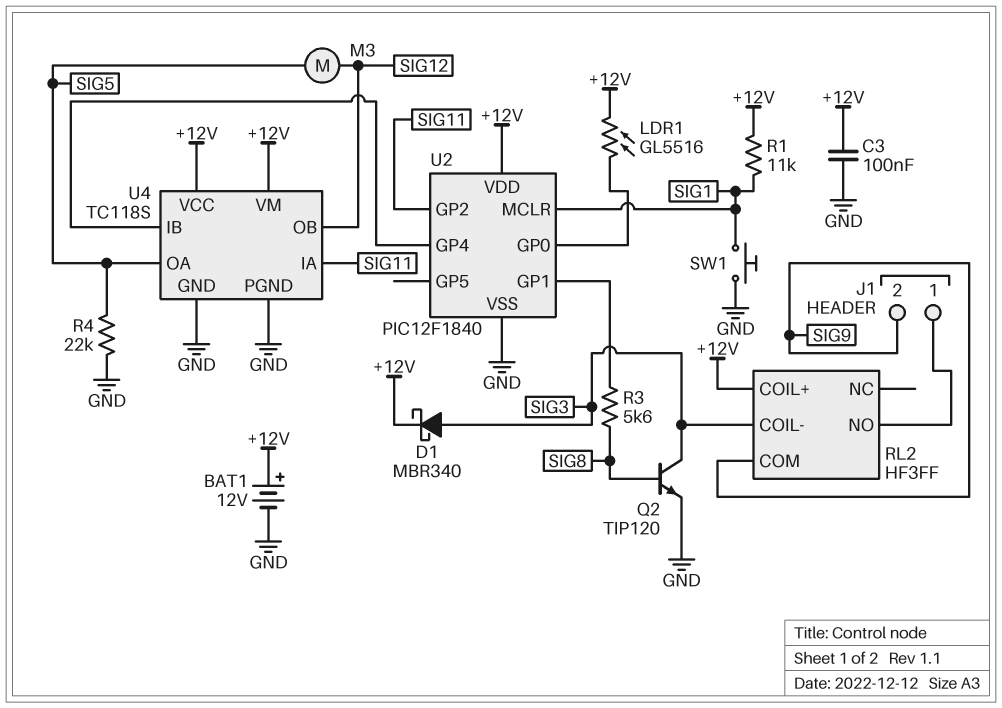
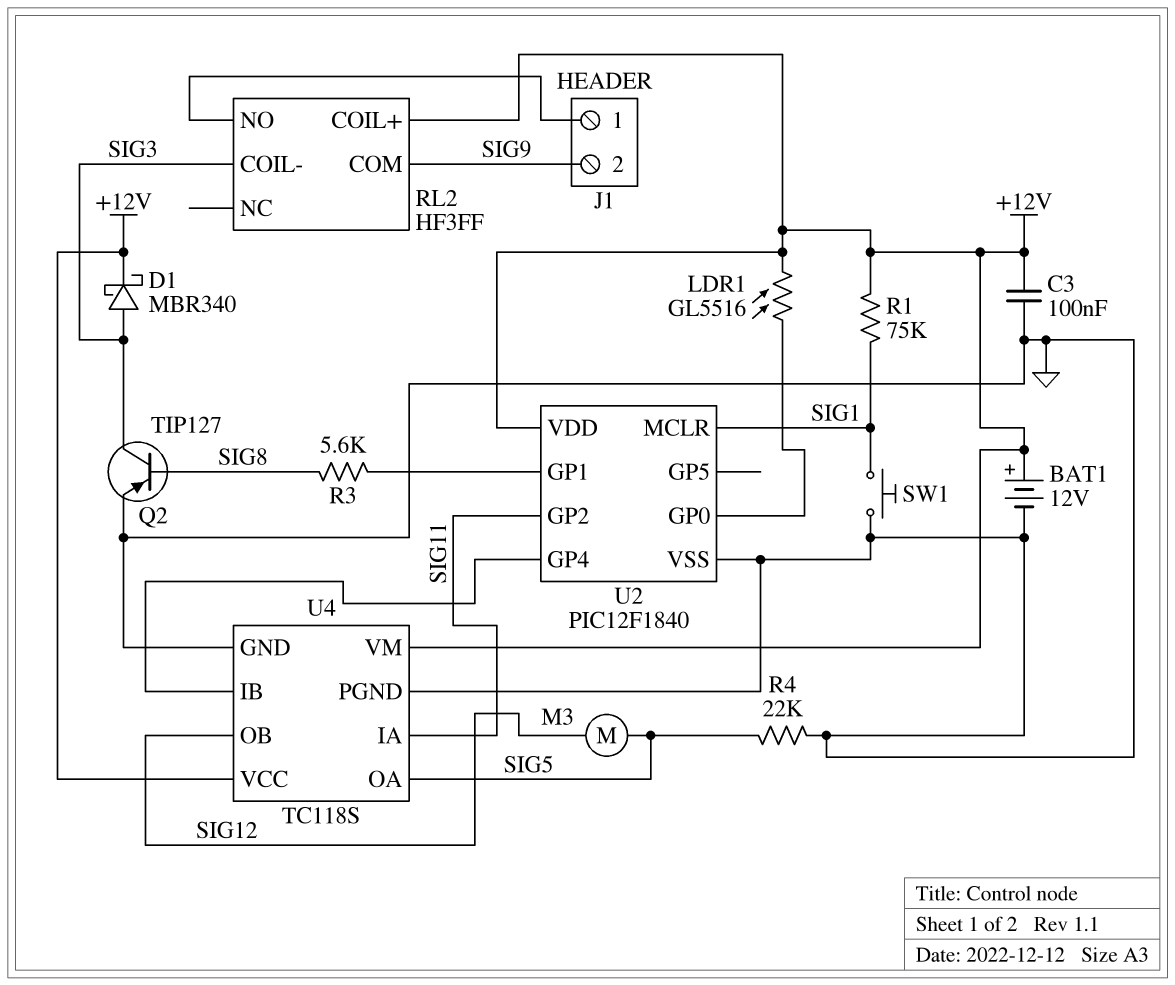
Q2: NPN TIP120 (B SIG8, C SIG3, E GND) -> PNP TIP127 (B SIG8, C SIG3, E GND)
R1: 11k (+12V, SIG1) -> 75k (+12V, SIG1)

